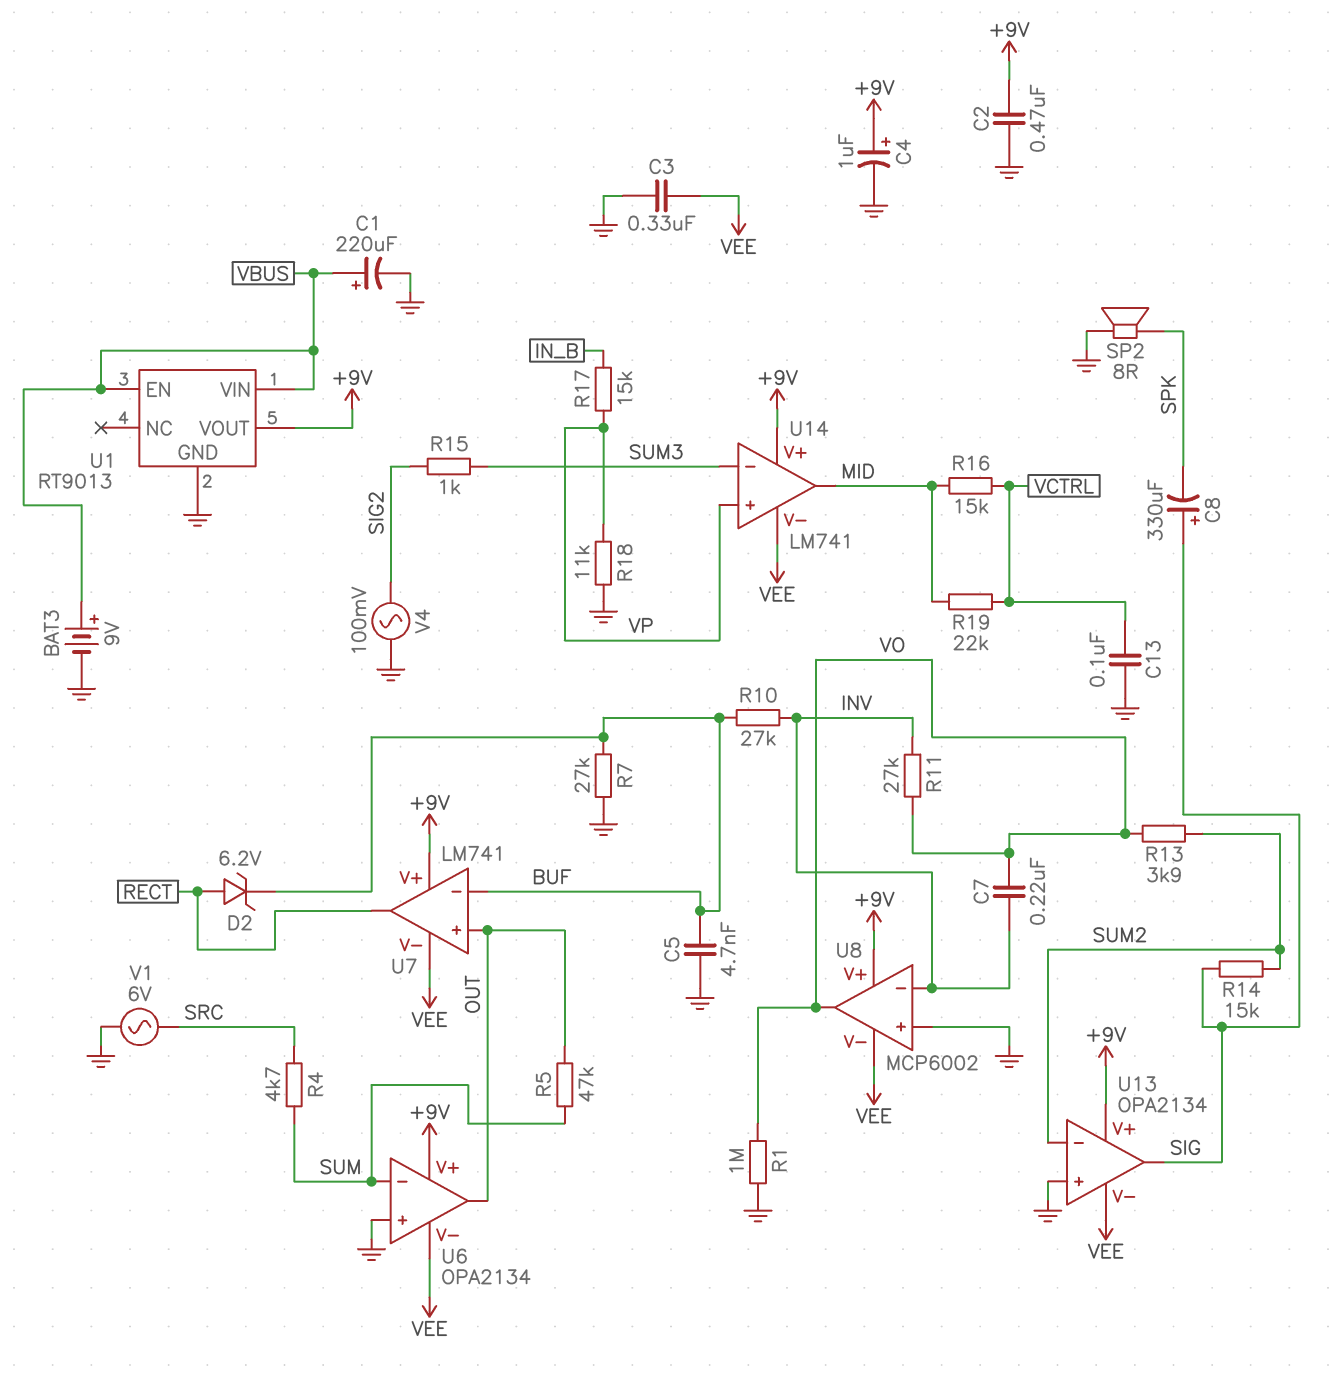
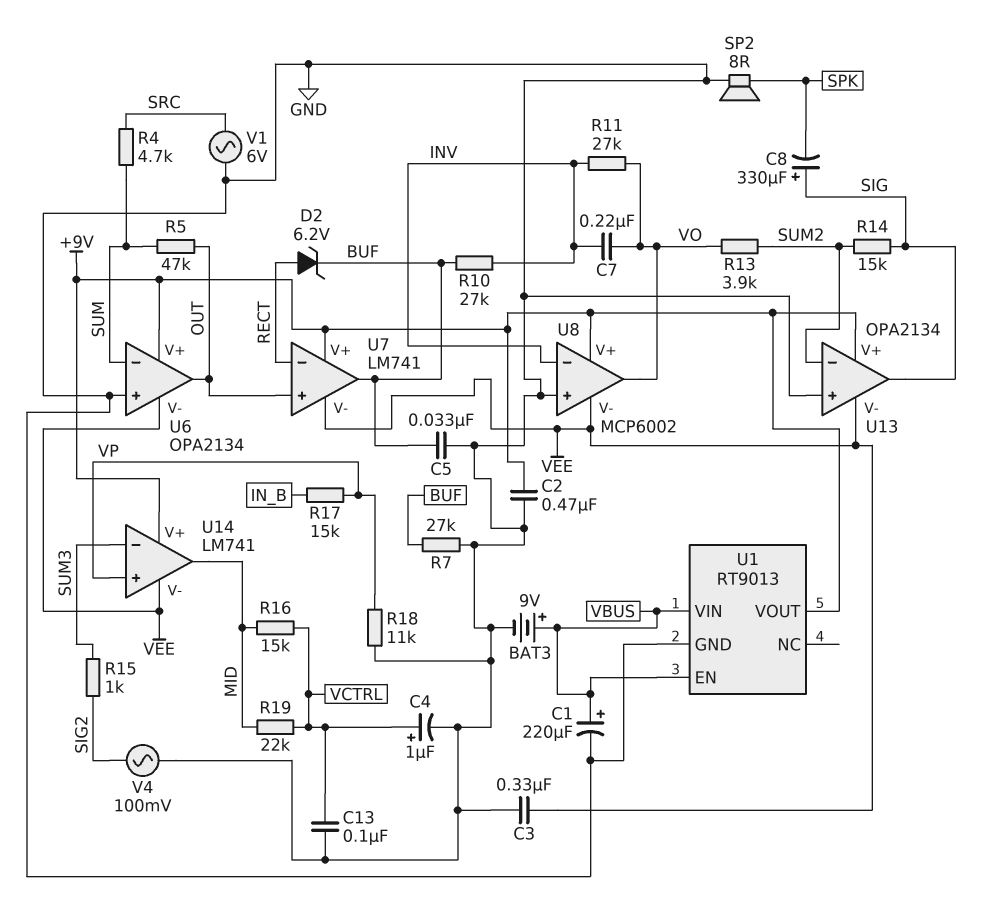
C4: 1uF (plus +9V, minus GND) -> 1uF (plus VCTRL, minus GND)
C5: 4.7nF (BUF, GND) -> 33nF (BUF, GND)
R1: 1M (GND, VO) -> none
U7 pin in-: BUF -> RECT
U7 pin out: RECT -> BUF

